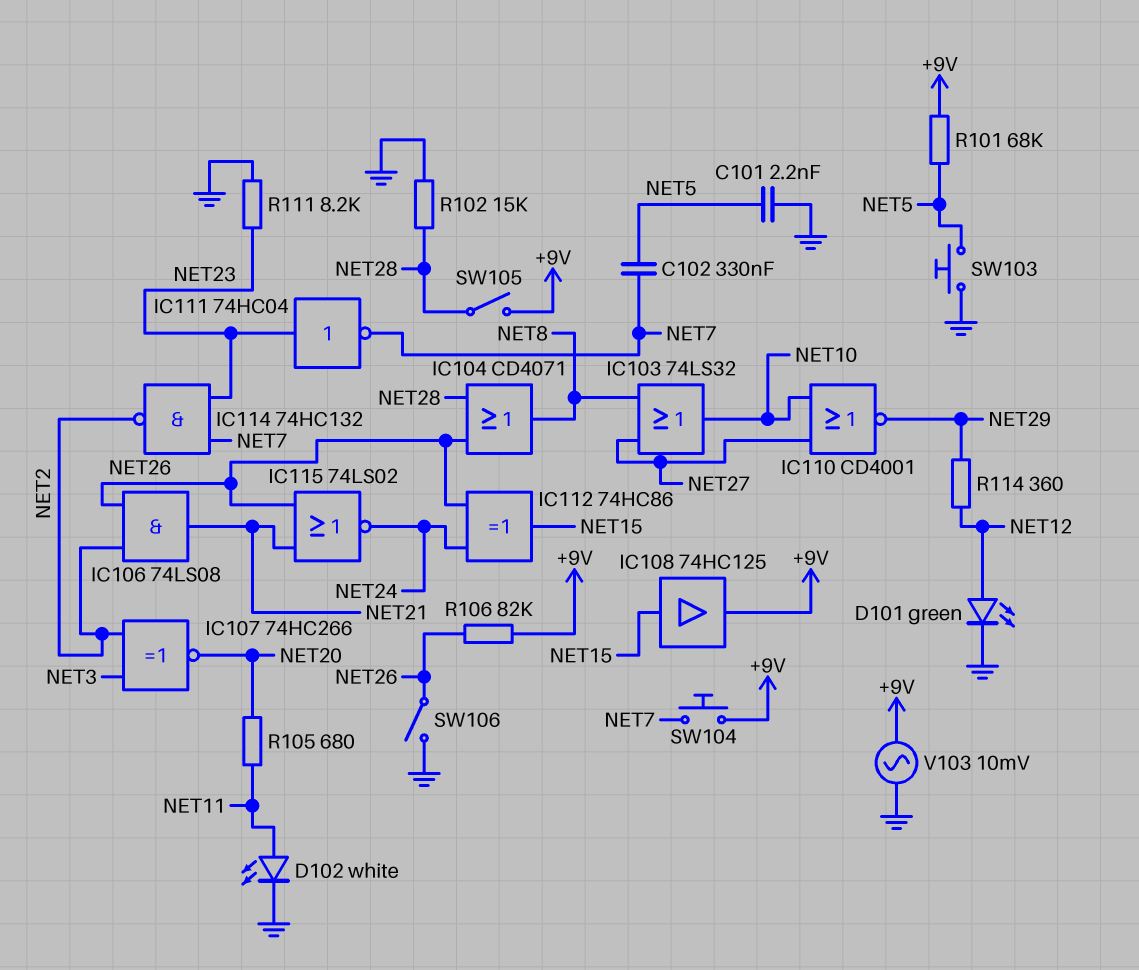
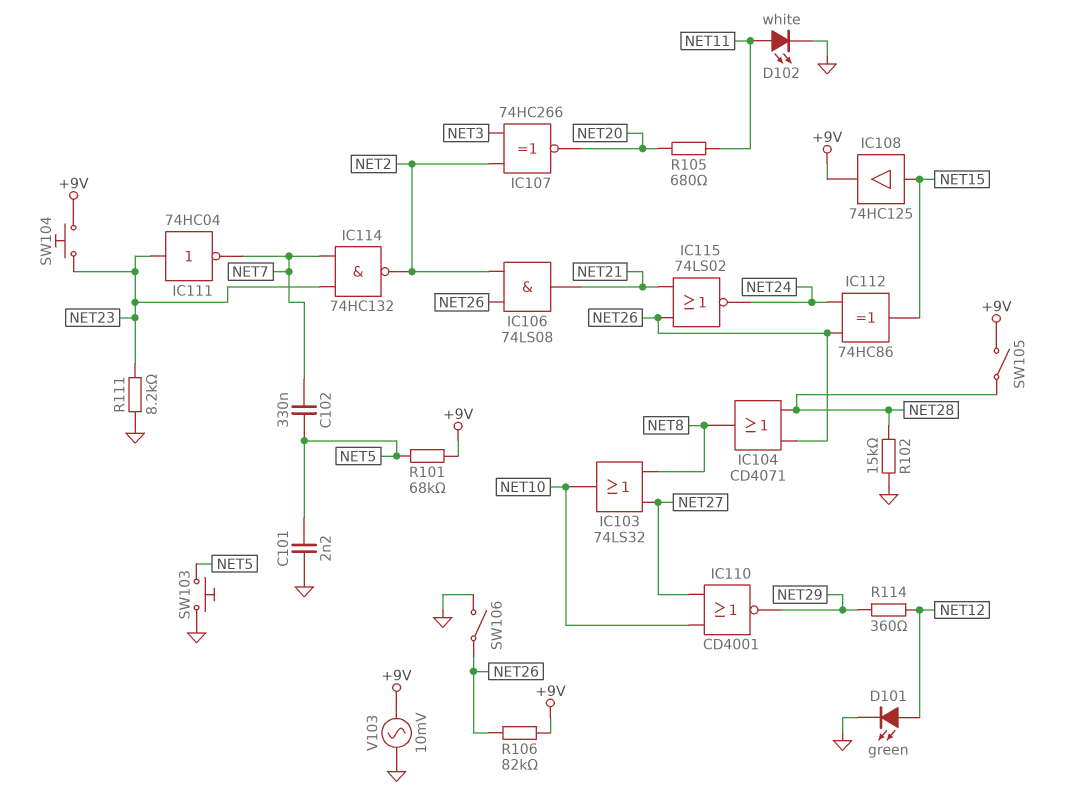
SW104: button (+9V, NET7) -> button (+9V, NET23)

